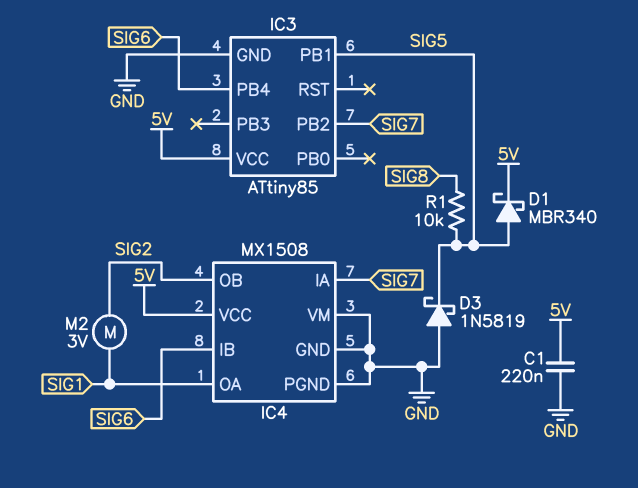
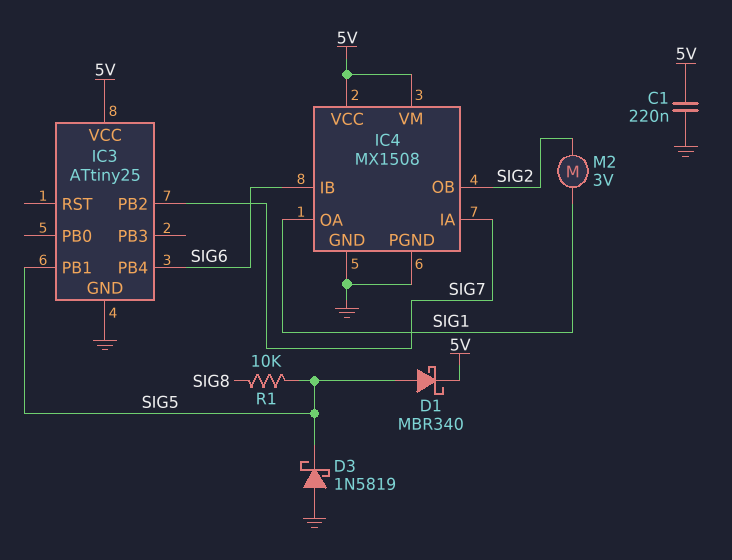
IC3: ATtiny85 -> ATtiny25
IC4 pin VM: GND -> 5V

